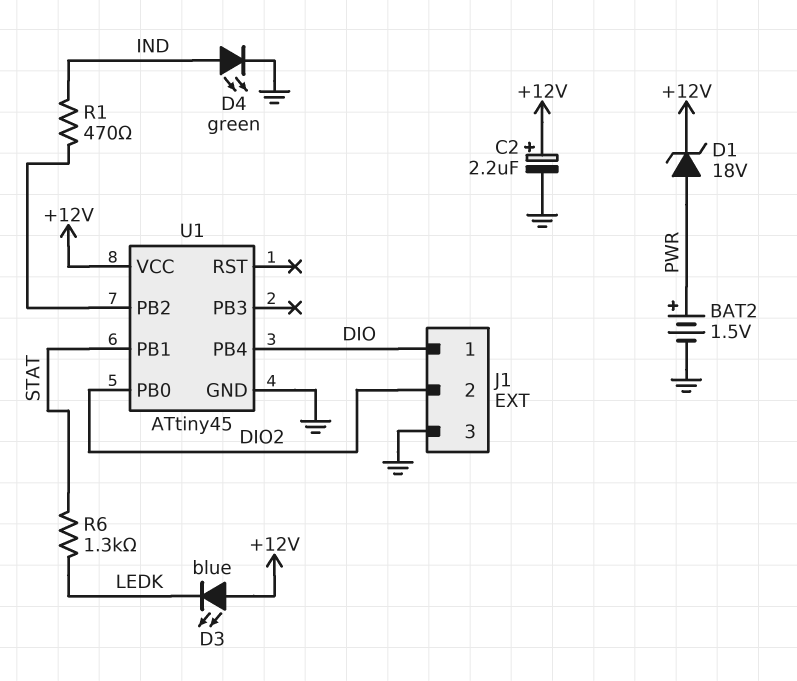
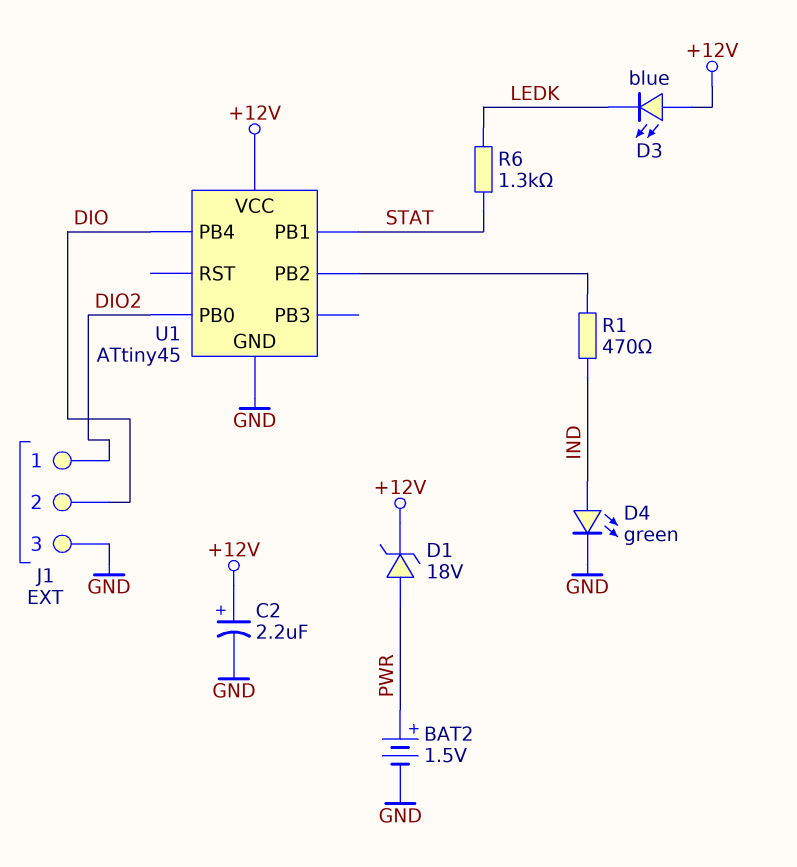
J1 pin 1: DIO -> DIO2
J1 pin 2: DIO2 -> DIO

